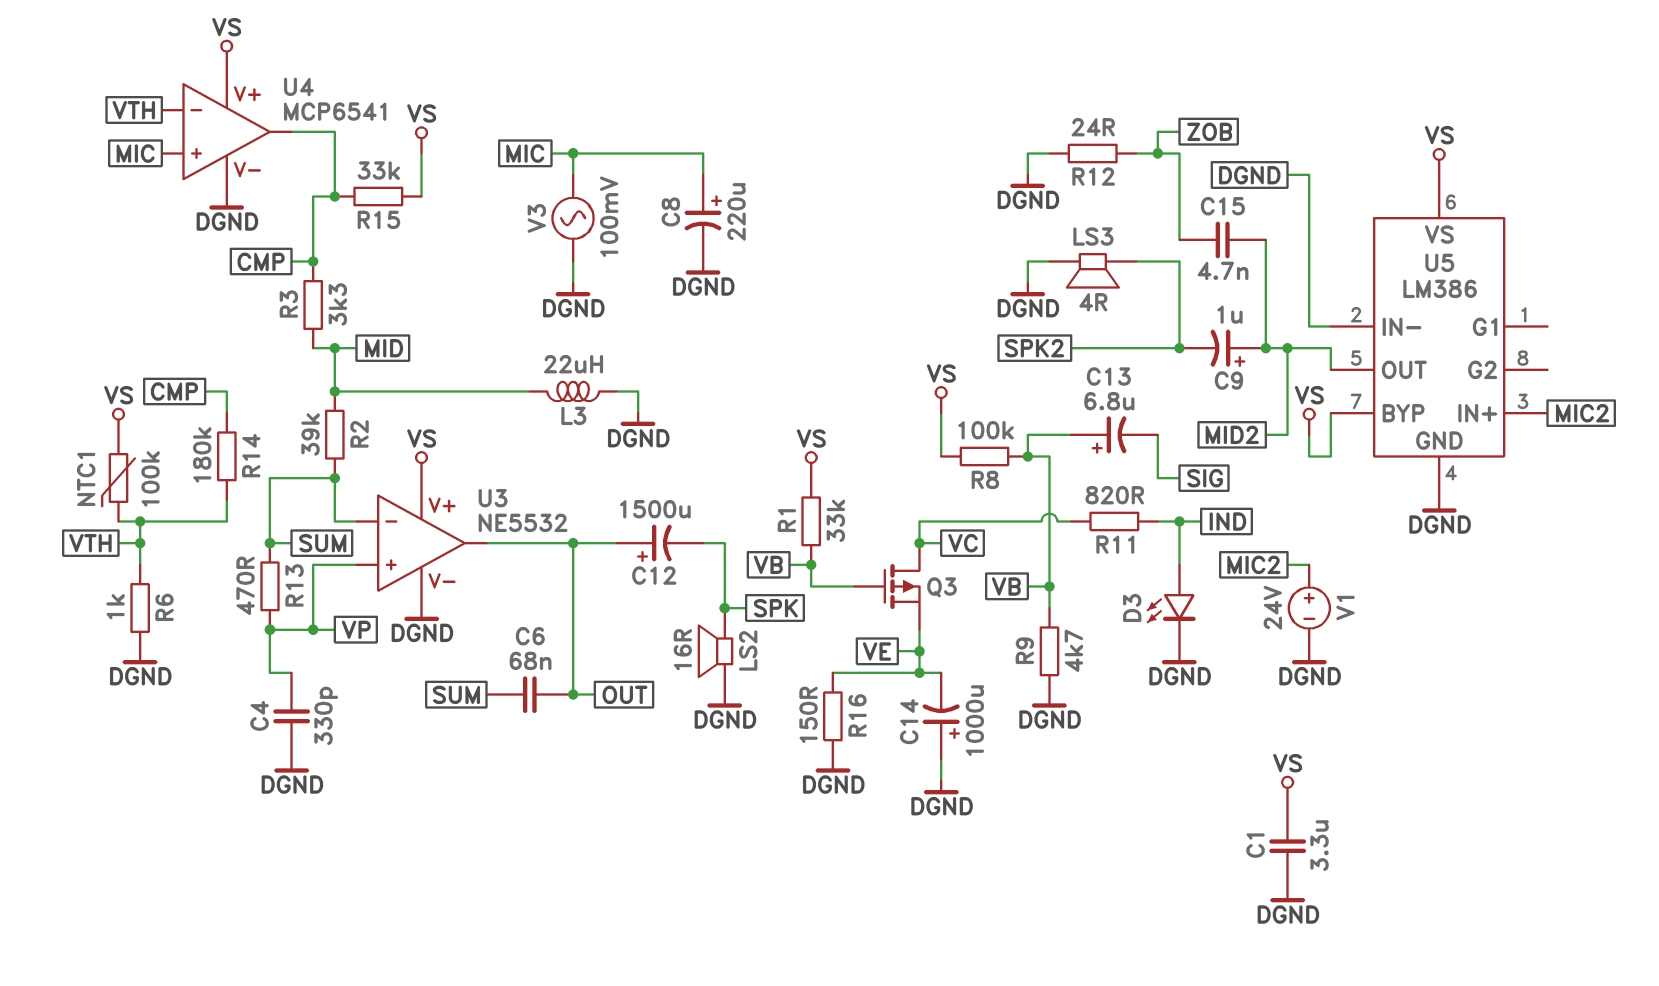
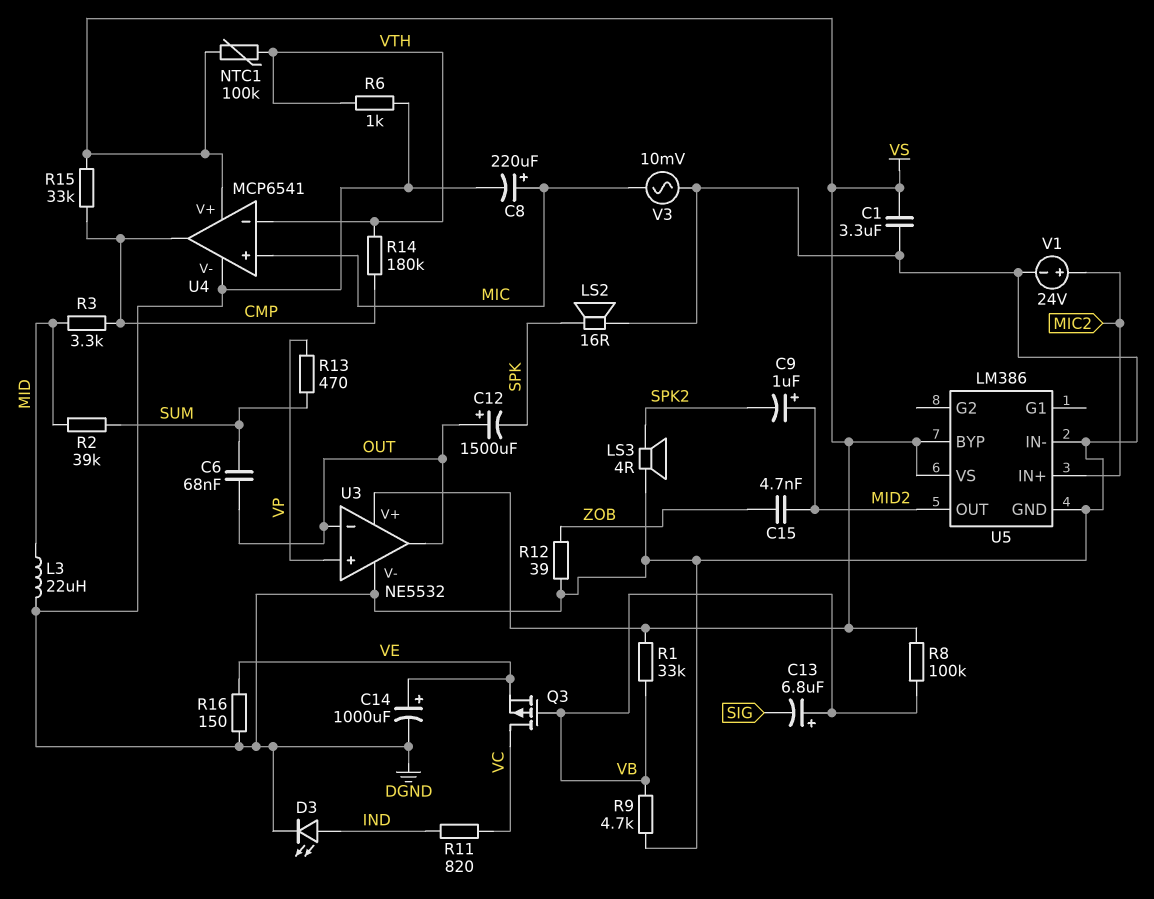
C4: 330pF (DGND, VP) -> none
C14: 1000uF (plus DGND, minus VE) -> 1000uF (plus VE, minus DGND)
R12: 24 (DGND, ZOB) -> 39 (DGND, ZOB)
U3 pin in-: SUM -> OUT
V3: AC 100mV (DGND, MIC) -> AC 10mV (DGND, MIC)

